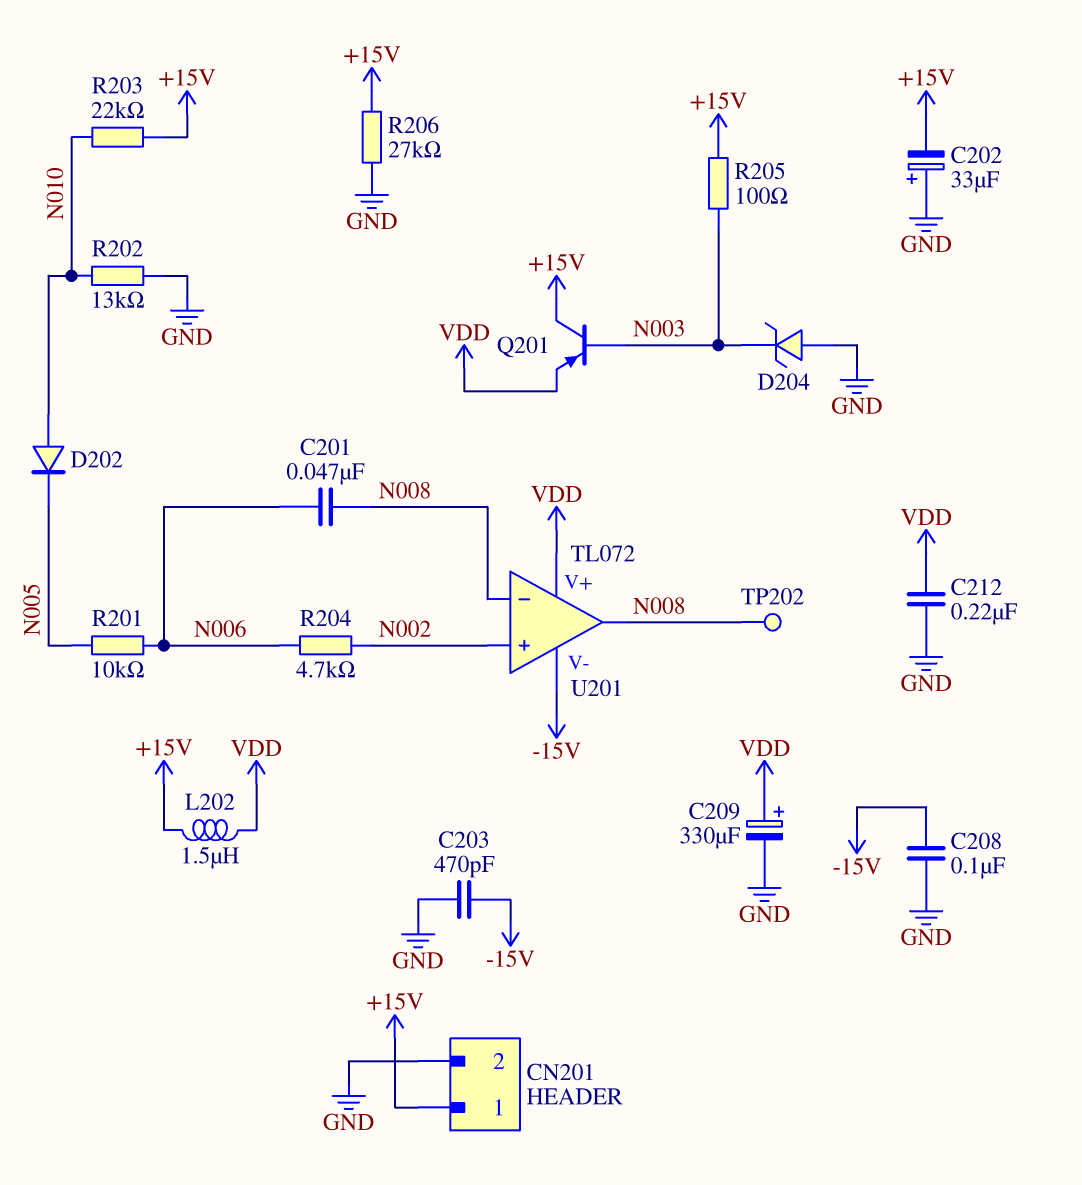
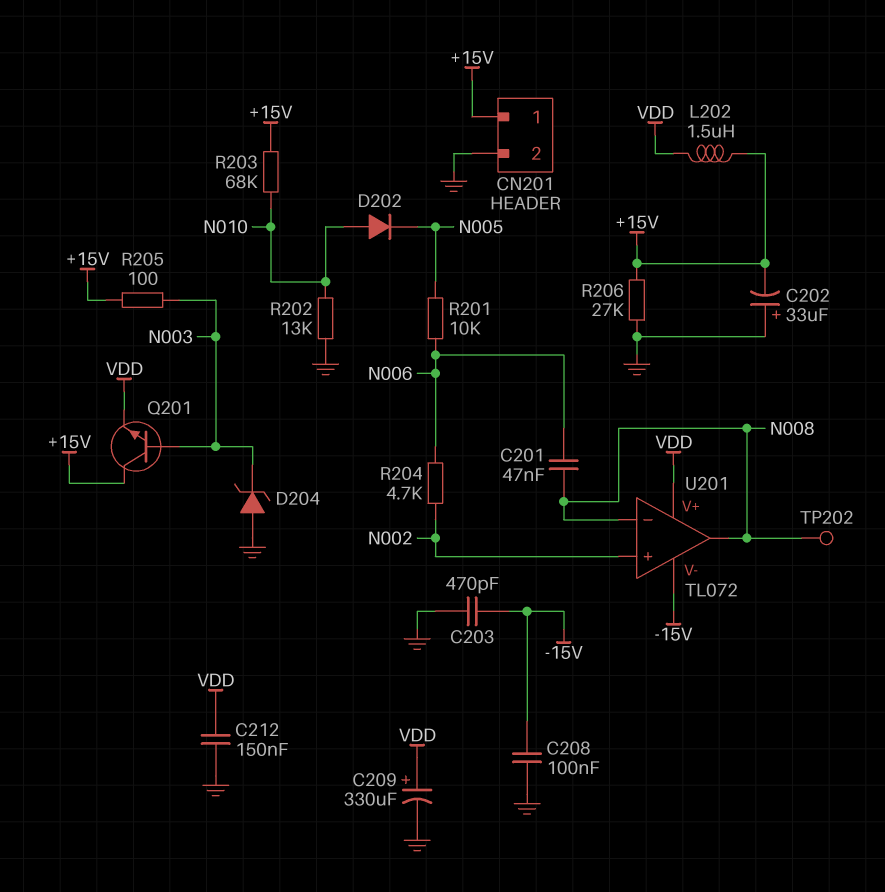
C212: 220nF (GND, VDD) -> 150nF (GND, VDD)
Q201: PNP (B N003, C +15V, E VDD) -> NPN (B N003, C +15V, E VDD)
R203: 22k (+15V, N010) -> 68k (+15V, N010)

